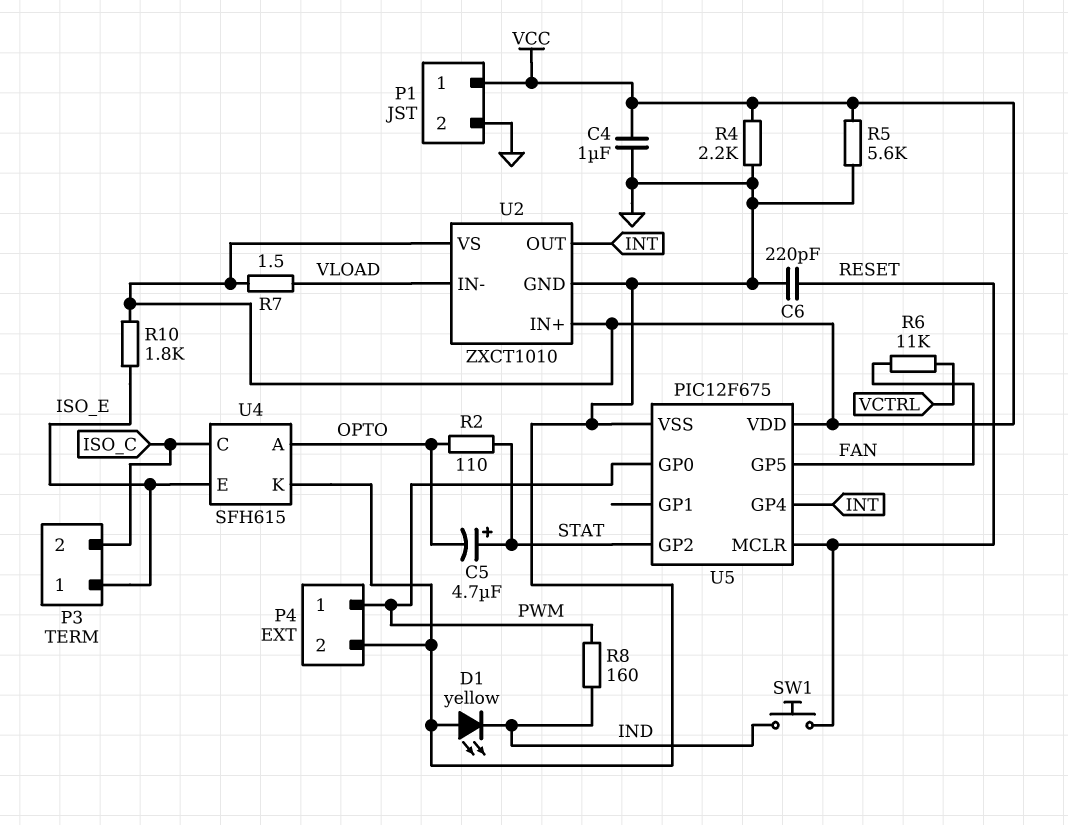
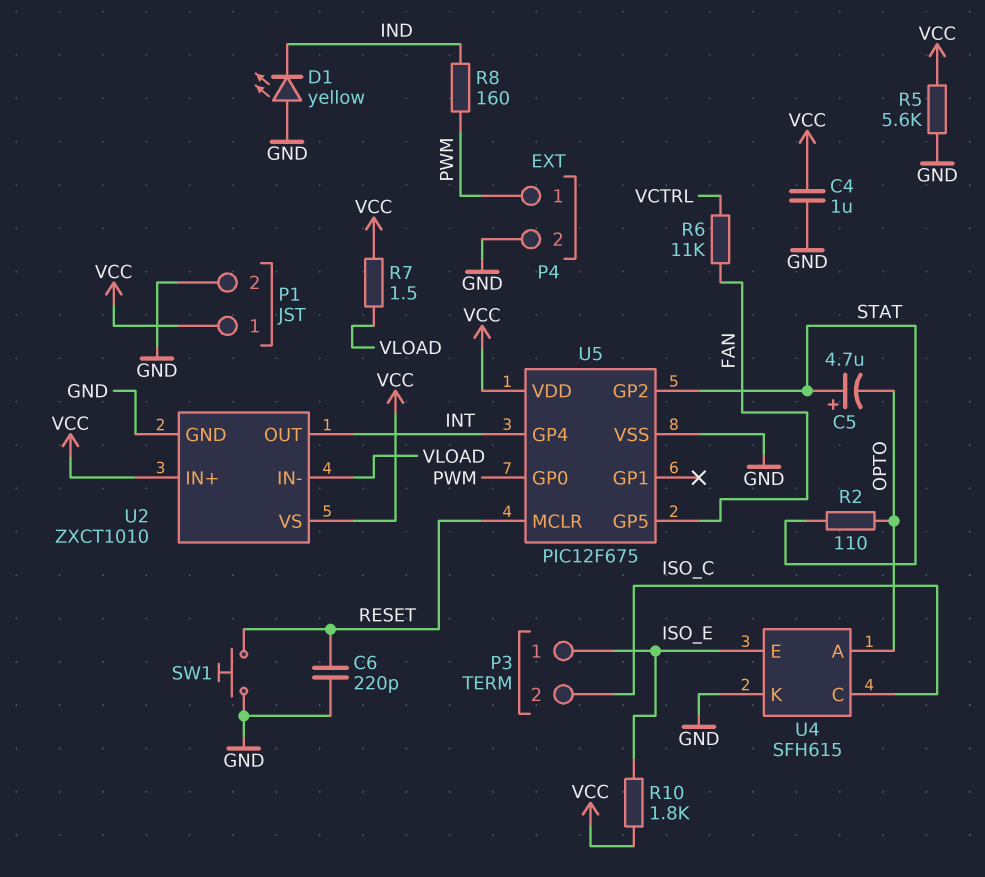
R4: 2.2k (GND, VCC) -> none
SW1: button (IND, RESET) -> button (GND, RESET)

